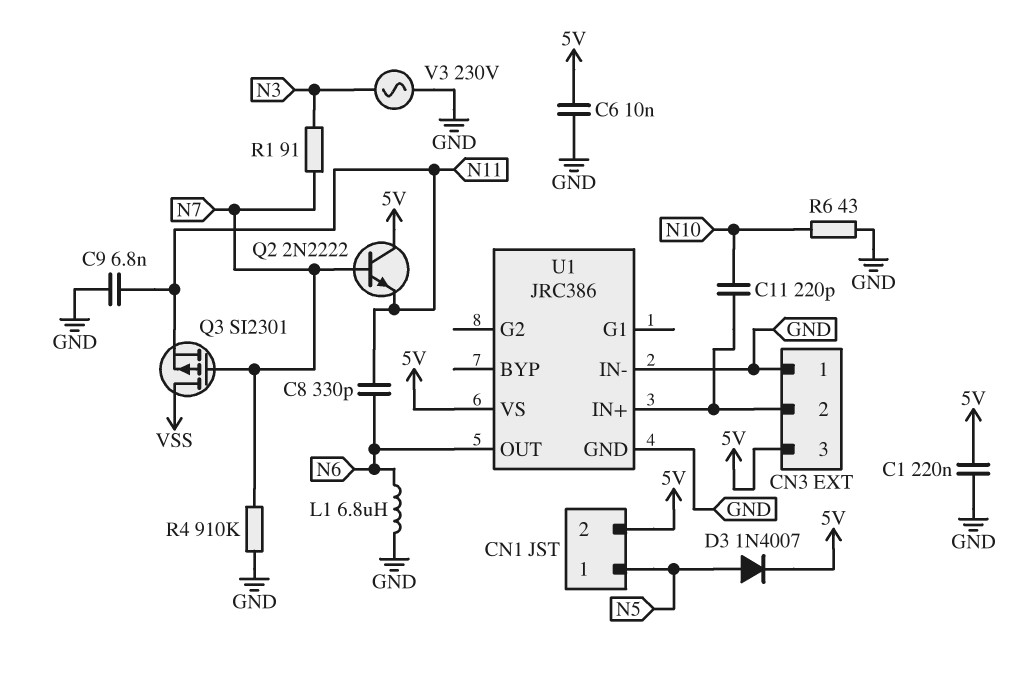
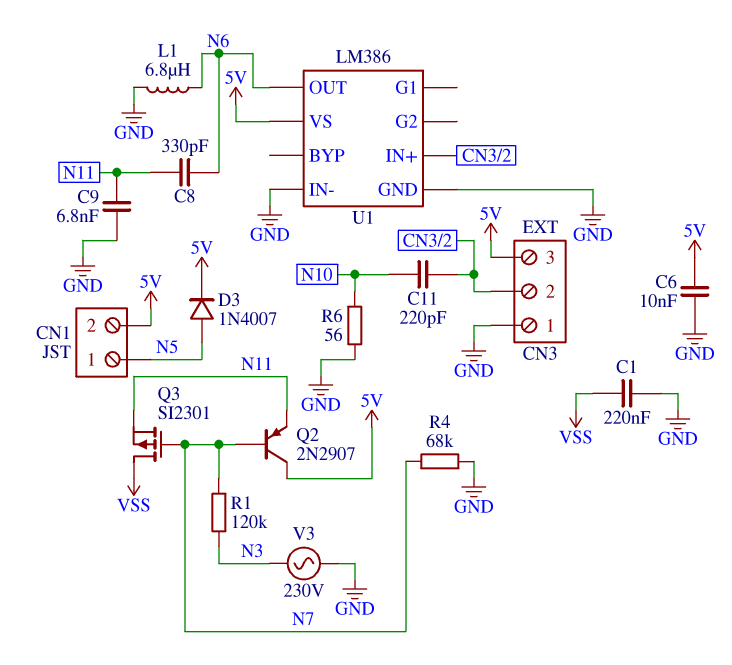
C1: 220nF (5V, GND) -> 220nF (GND, VSS)
Q2: NPN 2N2222 (B N7, C 5V, E N11) -> PNP 2N2907 (B N7, C 5V, E N11)
R1: 91 (N3, N7) -> 120k (N3, N7)
R4: 910k (GND, N7) -> 68k (GND, N7)
R6: 43 (GND, N10) -> 56 (GND, N10)
U1: JRC386 -> LM386

